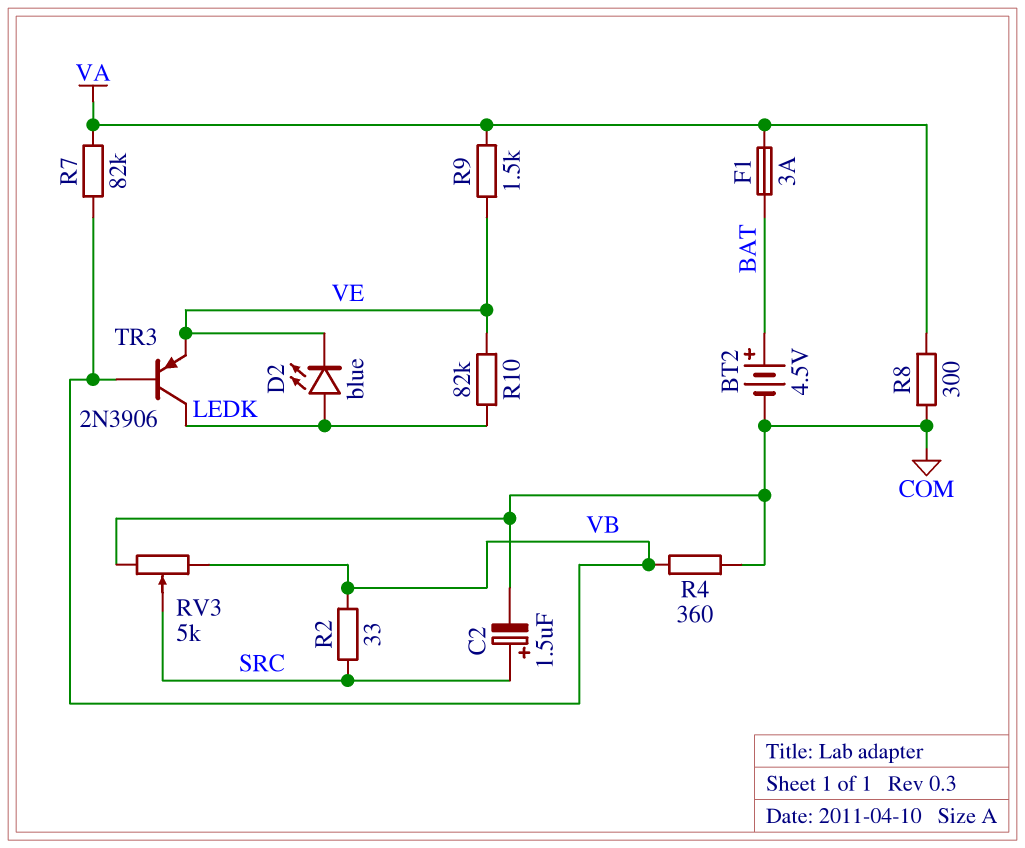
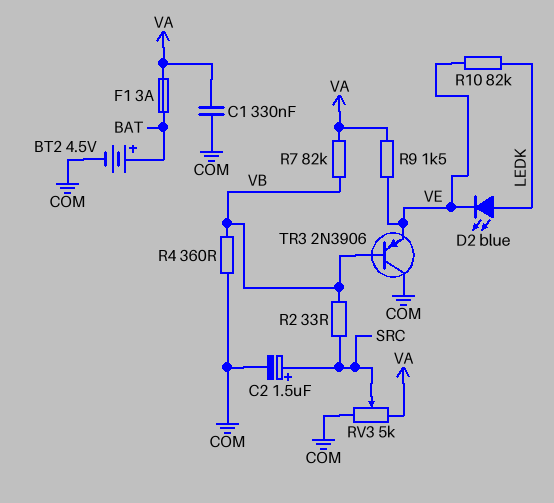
C1: none -> 330nF (COM, VA)
R8: 300 (COM, VA) -> none
RV3: 5k (COM, VB, wiper SRC) -> 5k (COM, VA, wiper SRC)
TR3: PNP 2N3906 (B VB, C LEDK, E VE) -> PNP 2N3906 (B VB, C COM, E VE)

